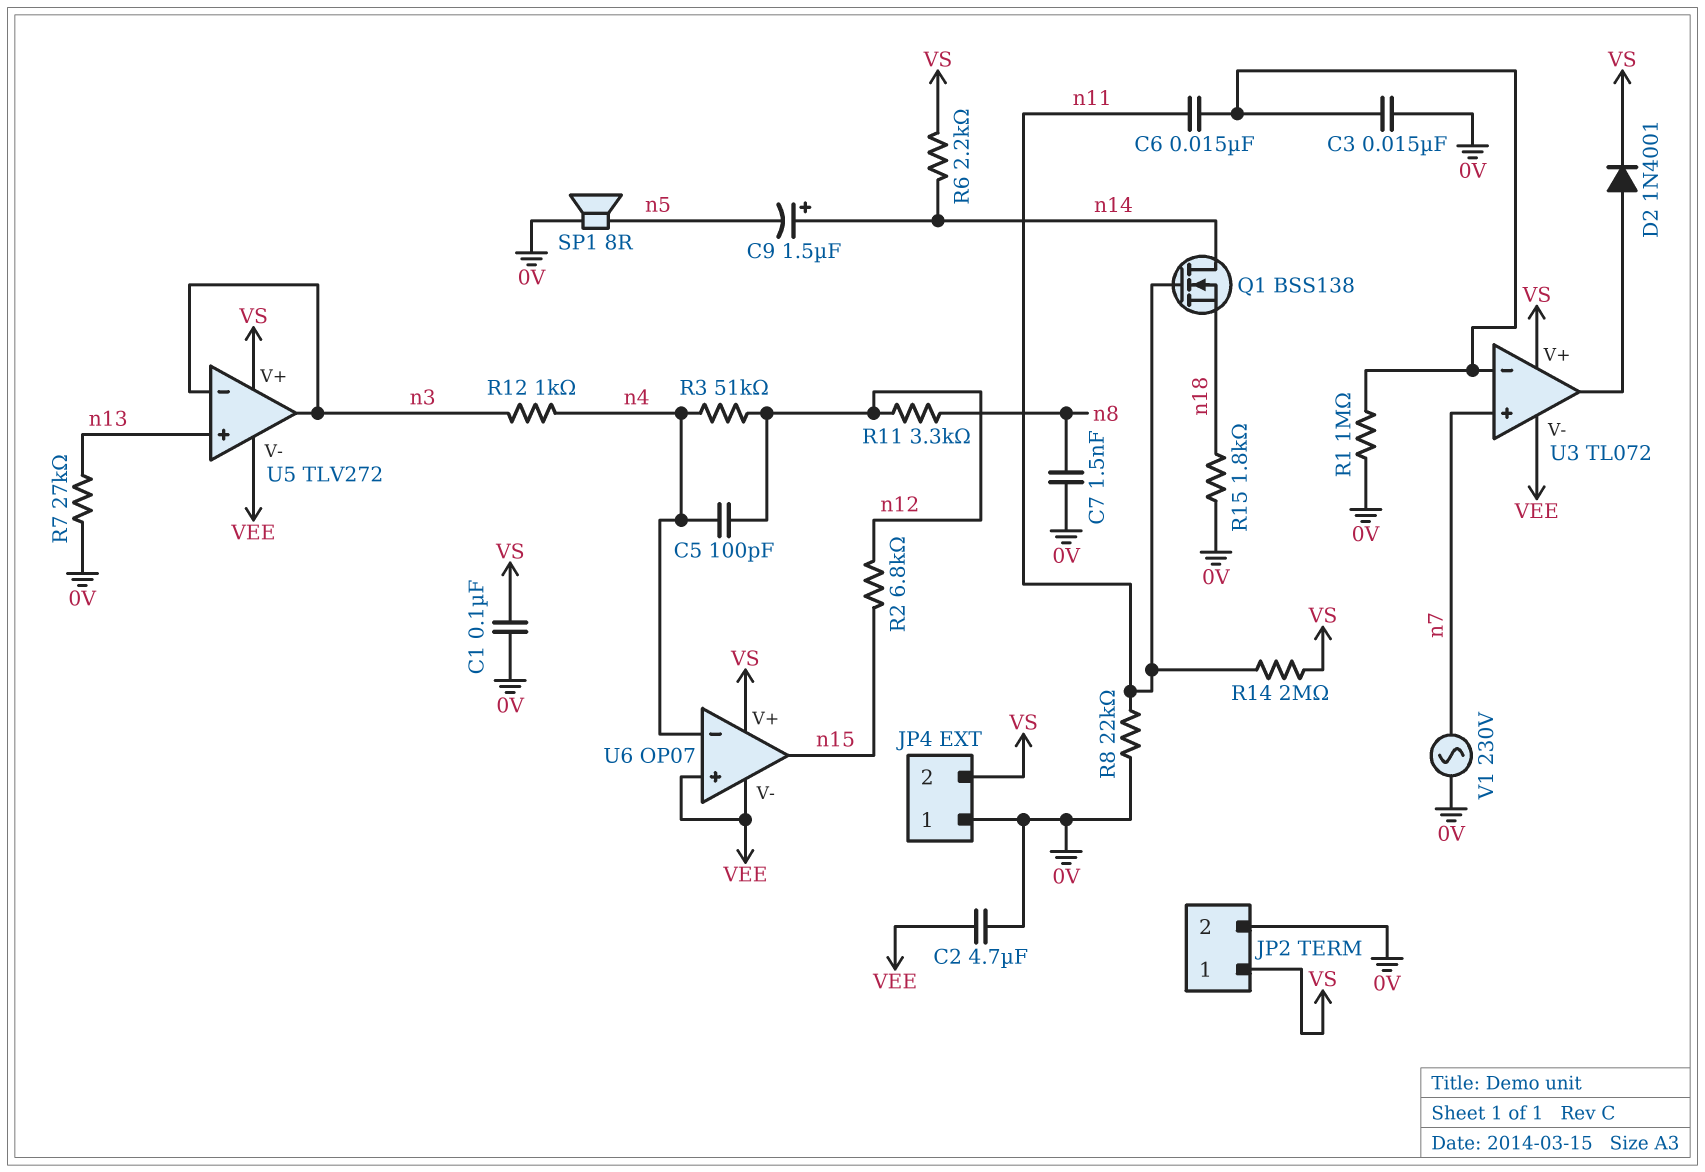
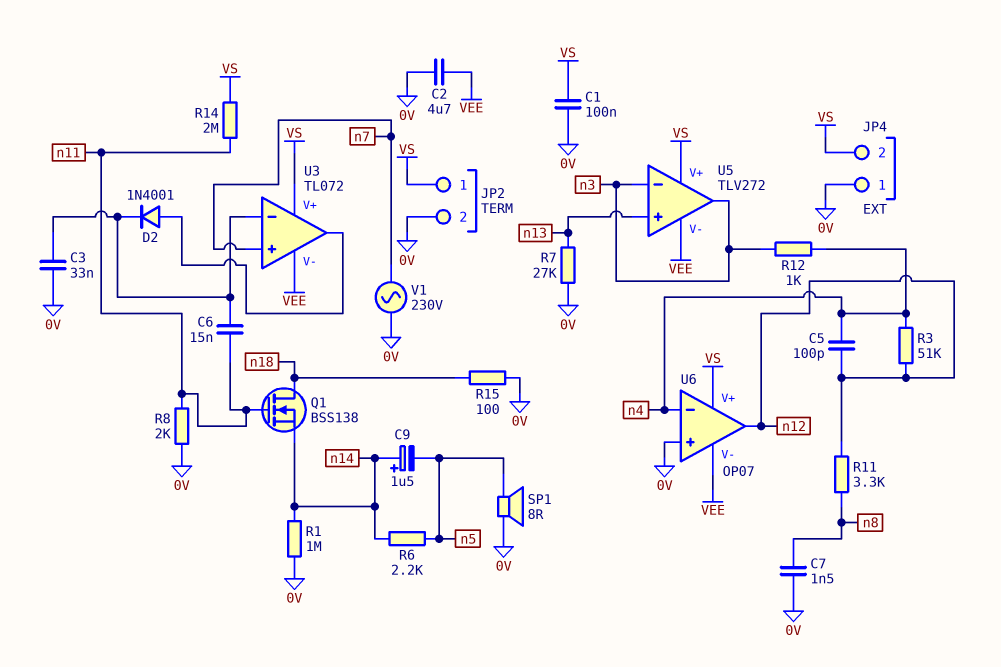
C3: 15nF (0V, U3/in-) -> 33nF (0V, U3/in-)
D2: diode 1N4001 (A U3/out, K VS) -> diode 1N4001 (A U3/out, K U3/in-)
Q1: NMOS BSS138 (G n11, D n14, S n18) -> NMOS BSS138 (G n11, D n18, S n14)
R1: 1M (0V, U3/in-) -> 1M (0V, n14)
R2: 6.8k (n12, n15) -> none
R6: 2.2k (VS, n14) -> 2.2k (n5, n14)
R8: 22k (0V, n11) -> 2k (0V, n11)
R15: 1.8k (0V, n18) -> 100 (0V, n18)
U6 pin in+: VEE -> 0V
U6 pin out: n15 -> n12

